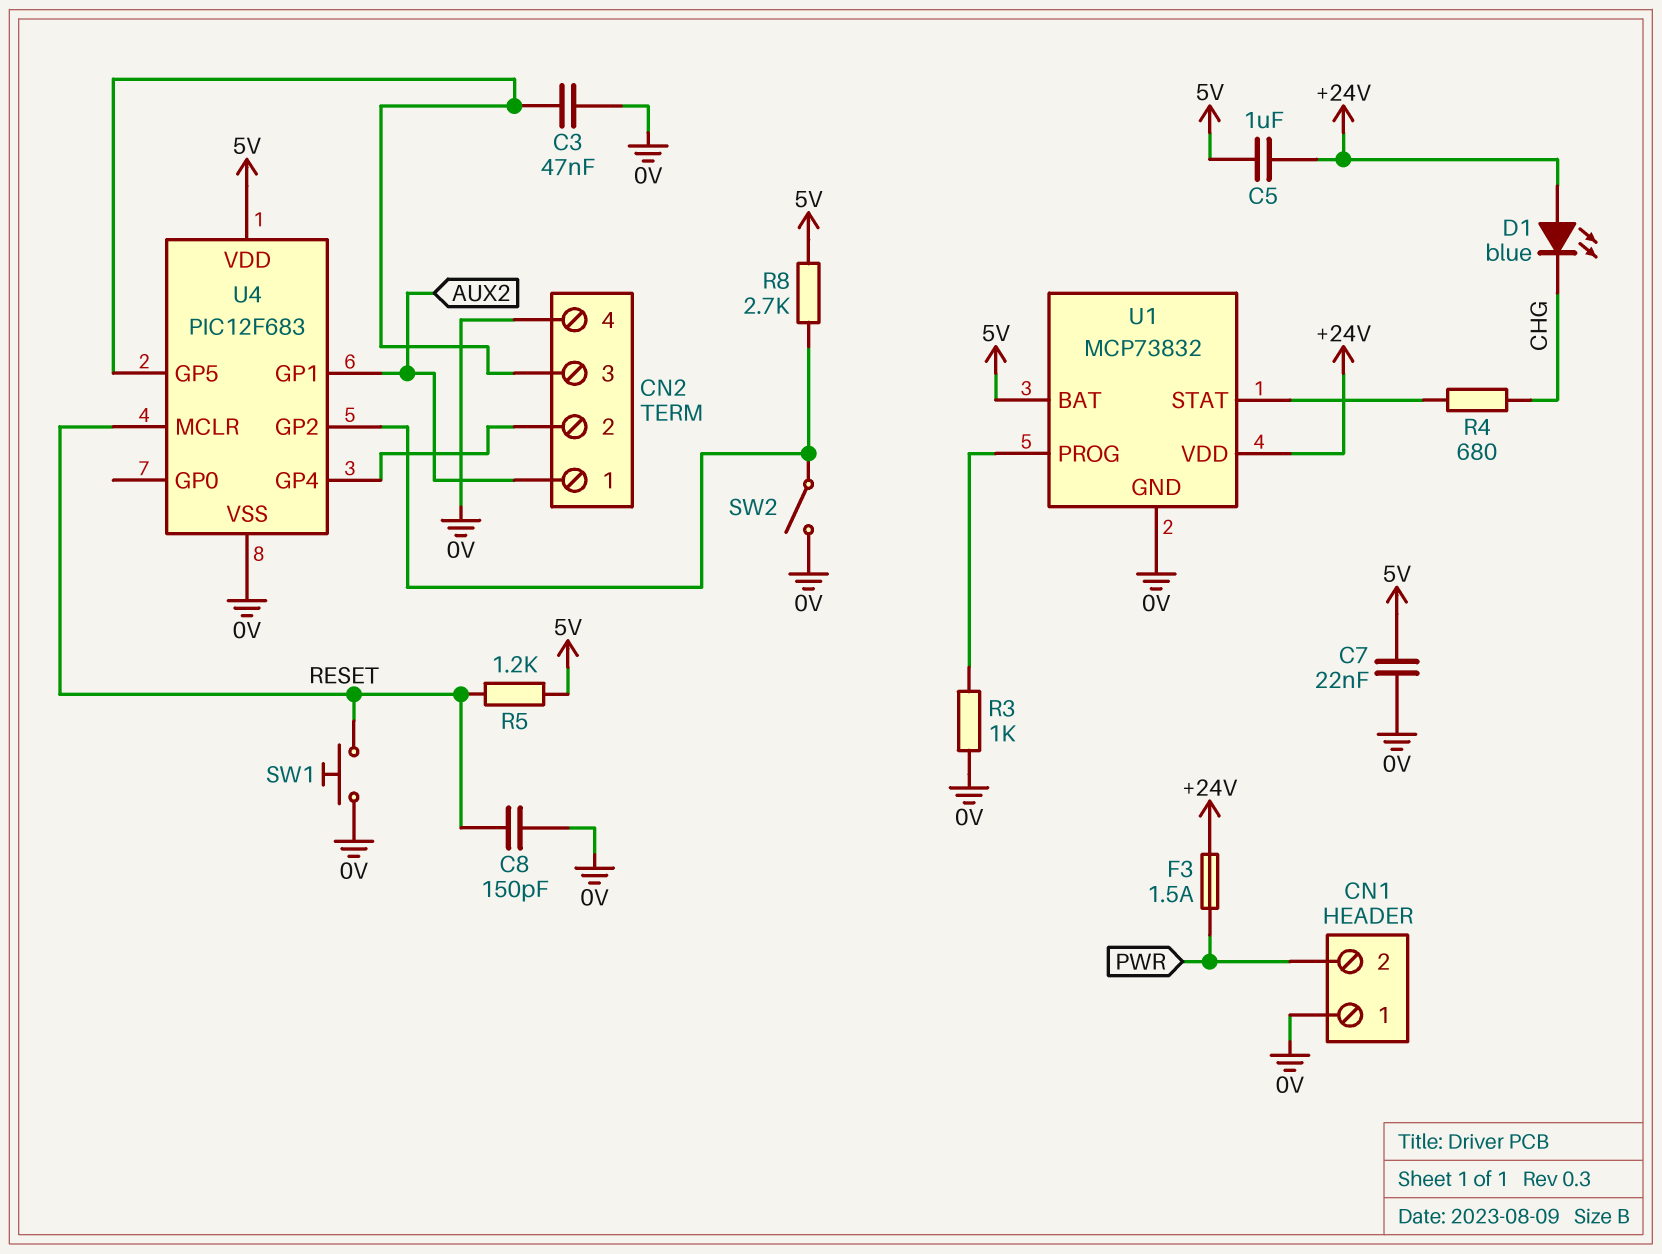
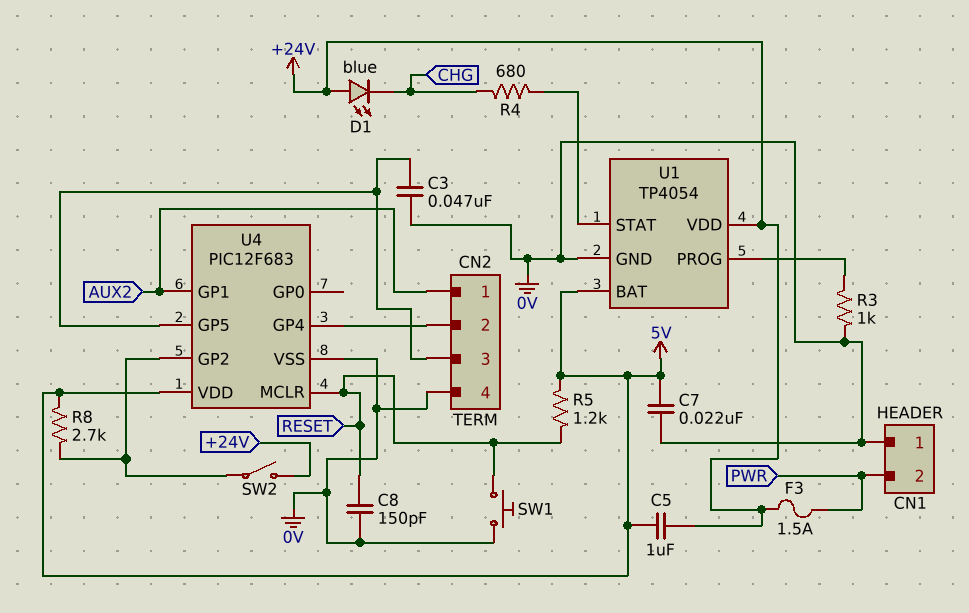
SW2: switch (0V, U4/GP2) -> switch (+24V, U4/GP2)
U1: MCP73832 -> TP4054

